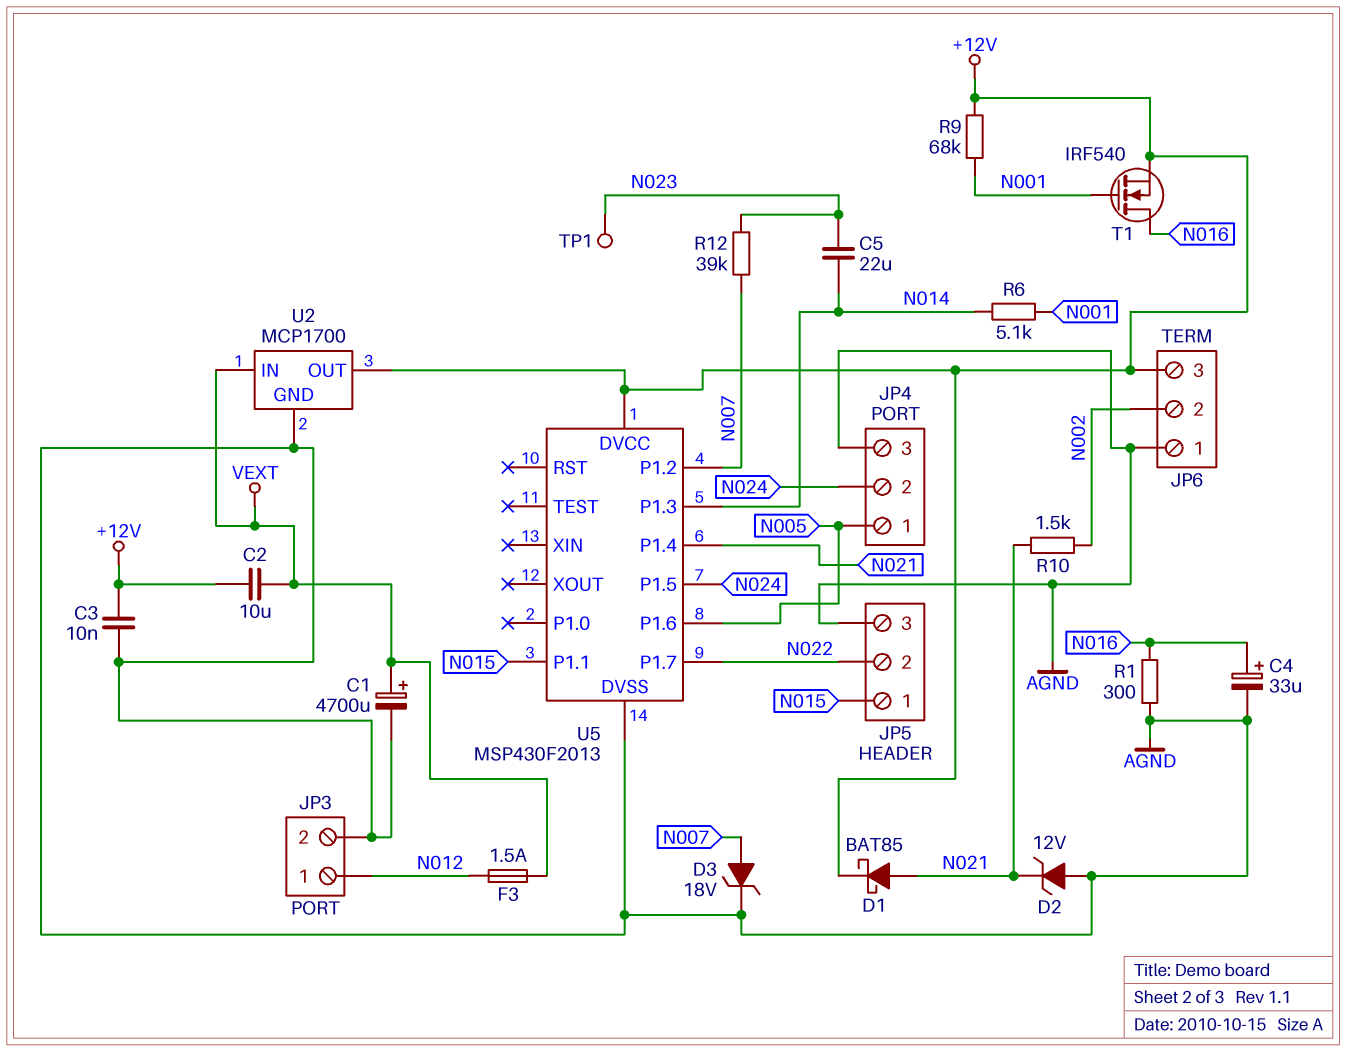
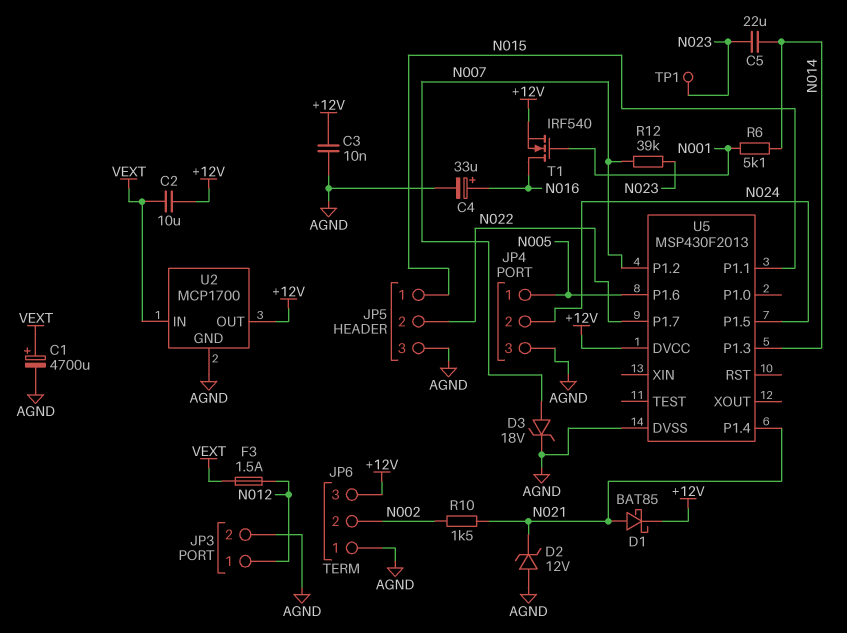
R1: 300 (AGND, N016) -> none
R9: 68k (+12V, N001) -> none

